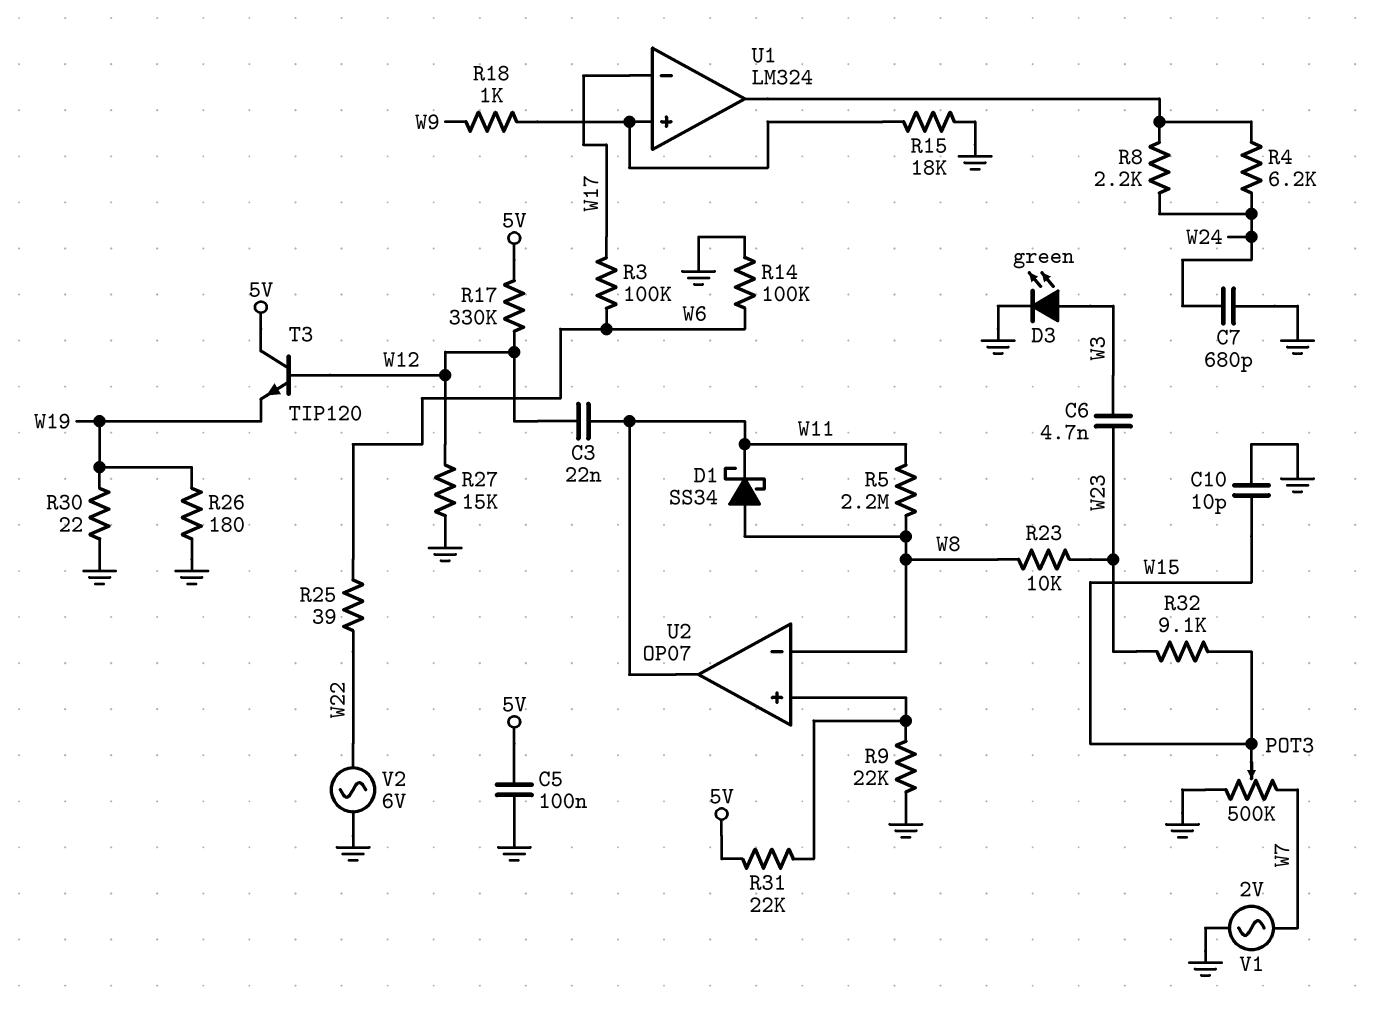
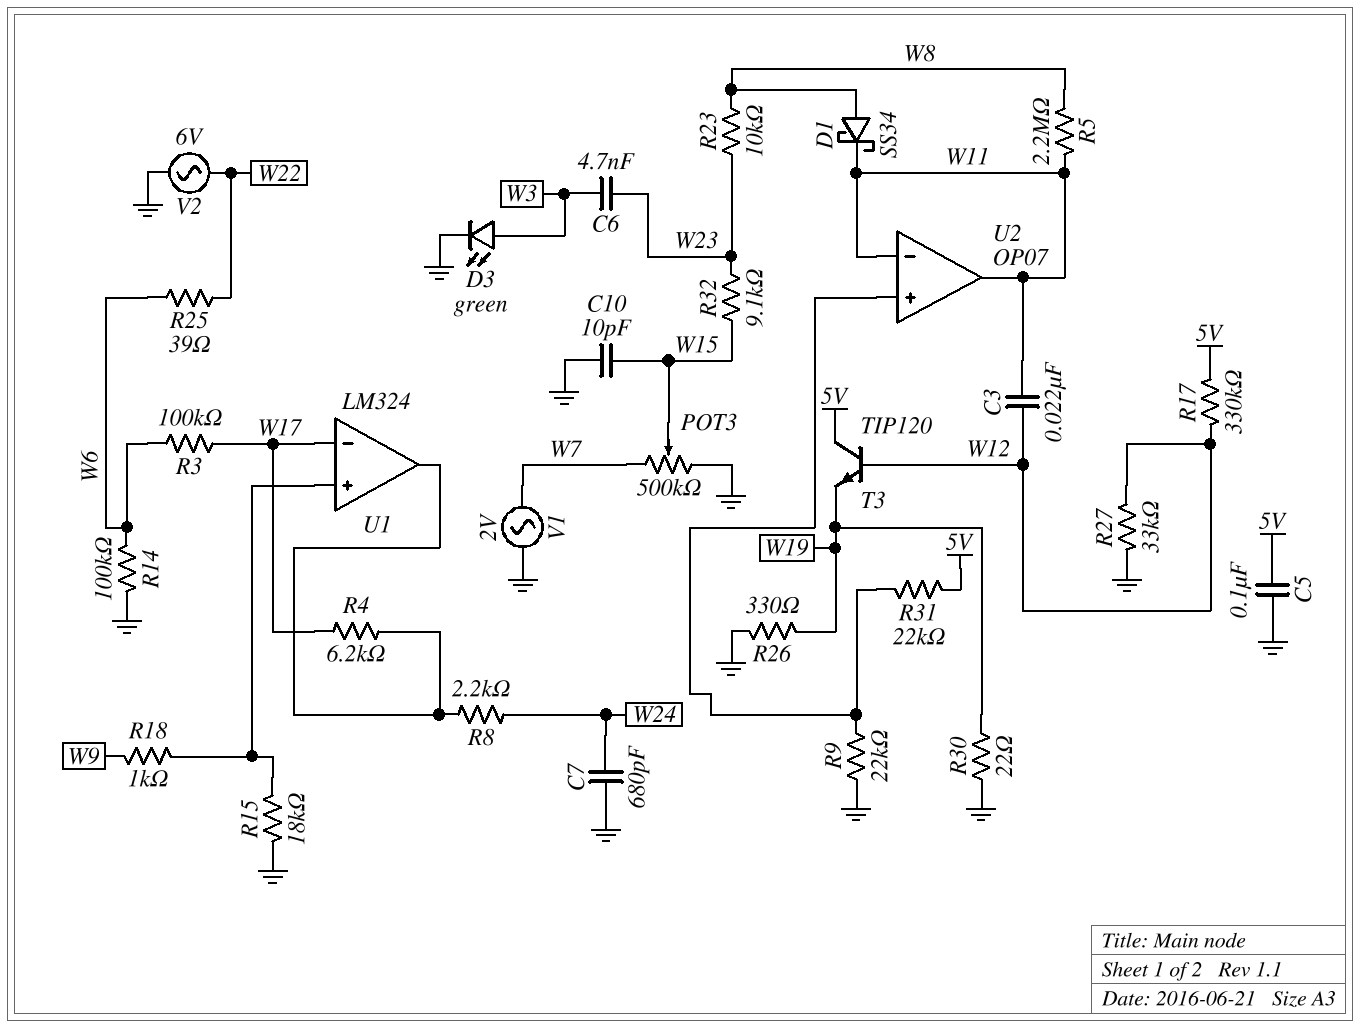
R4: 6.2k (U1/out, W24) -> 6.2k (U1/out, W17)
R26: 180 (GND, W19) -> 330 (GND, W19)
R27: 15k (GND, W12) -> 33k (GND, W12)
U2 pin in-: W8 -> W11

